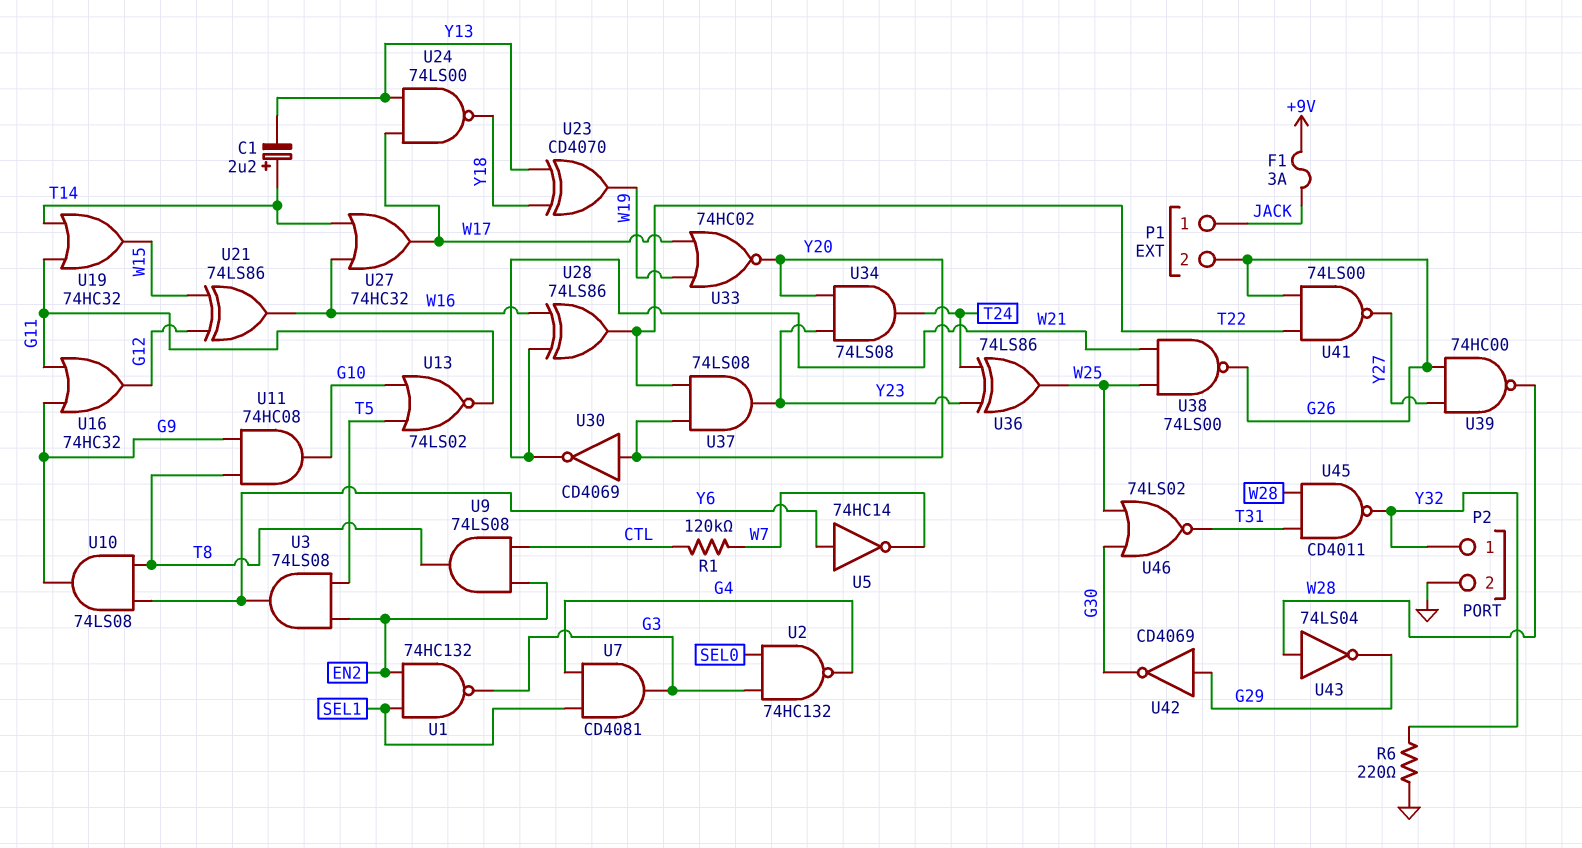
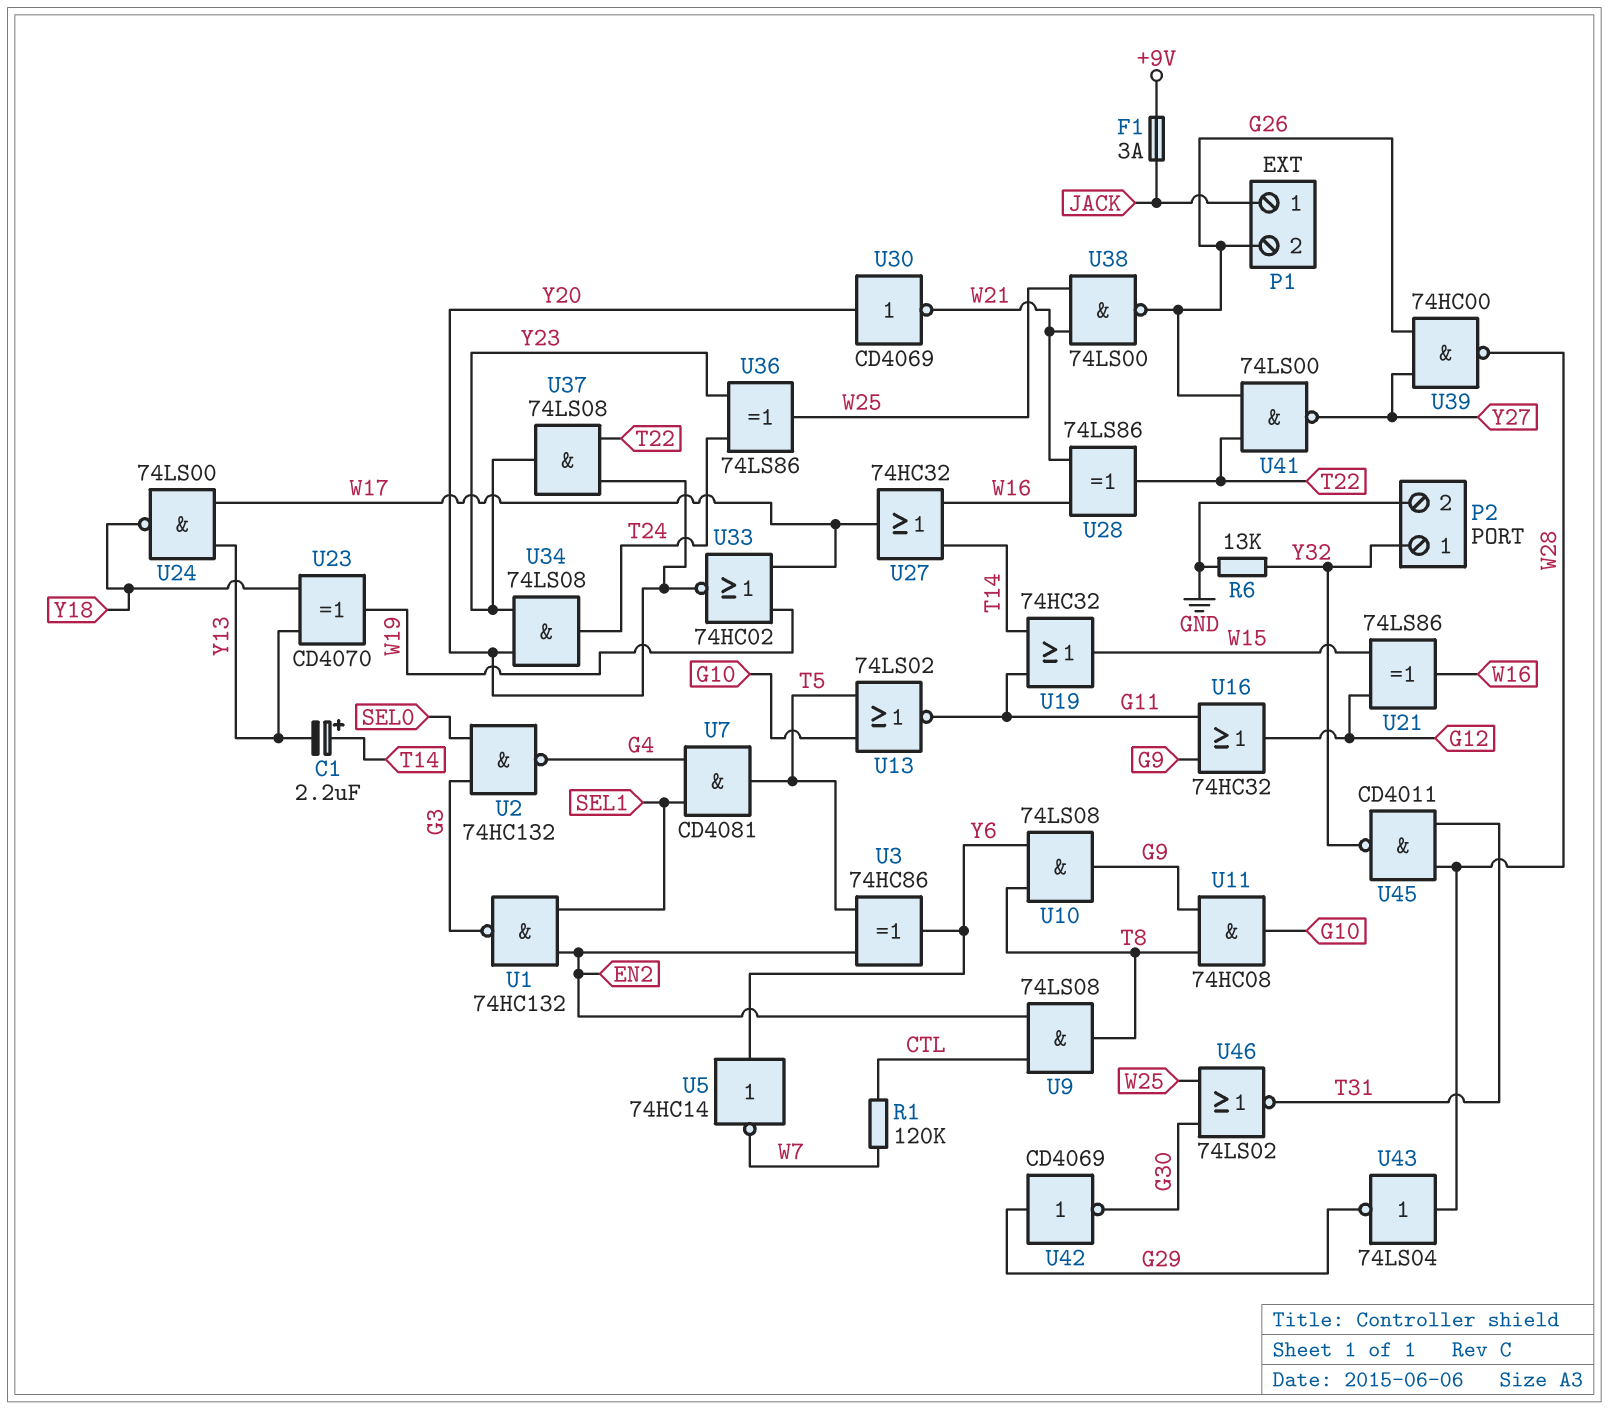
R6: 220 (GND, Y32) -> 13k (GND, Y32)
U3: AND 74LS08 (in EN2, in T5, out Y6) -> XOR 74HC86 (in EN2, in T5, out Y6)
U7: AND CD4081 (in G4, in SEL1, out G3) -> AND CD4081 (in G4, in SEL1, out T5)

